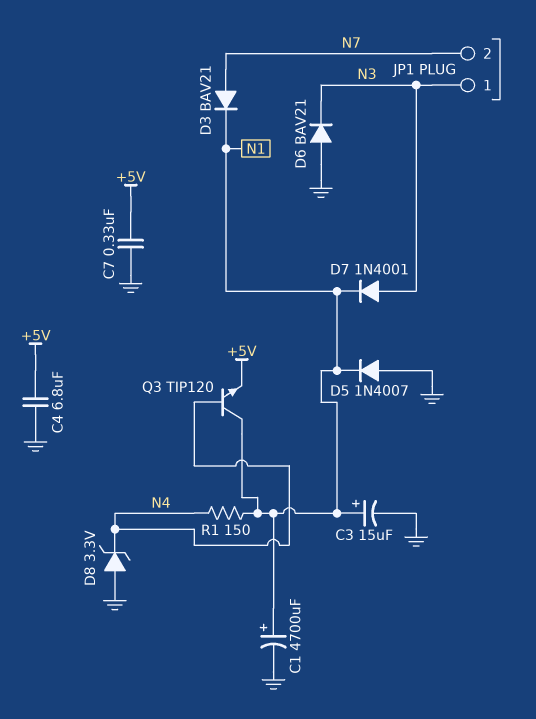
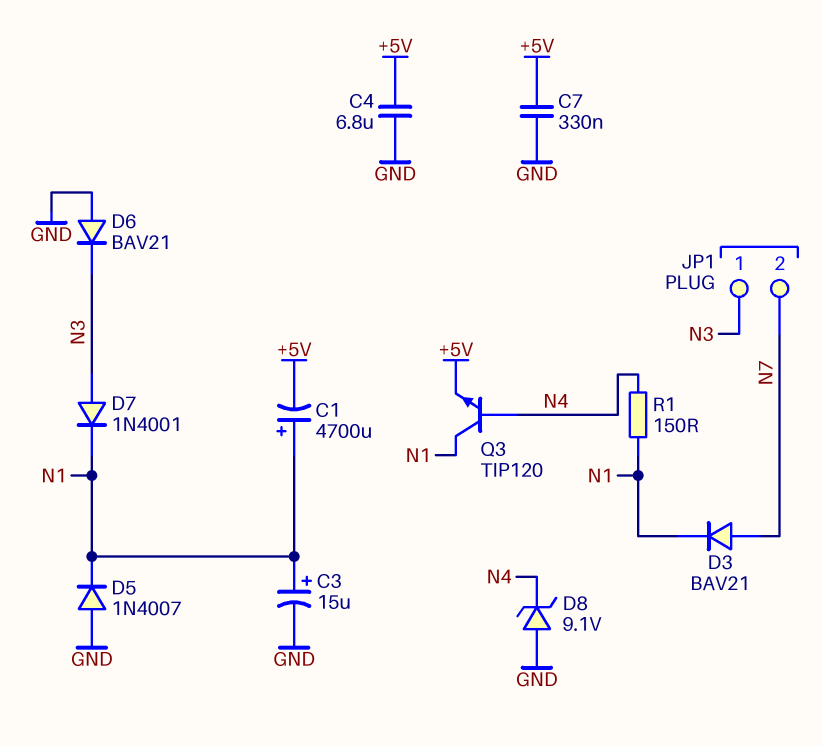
C1: 4700uF (plus N1, minus GND) -> 4700uF (plus N1, minus +5V)
D8: zener 3.3V (A GND, K N4) -> zener 9.1V (A GND, K N4)

